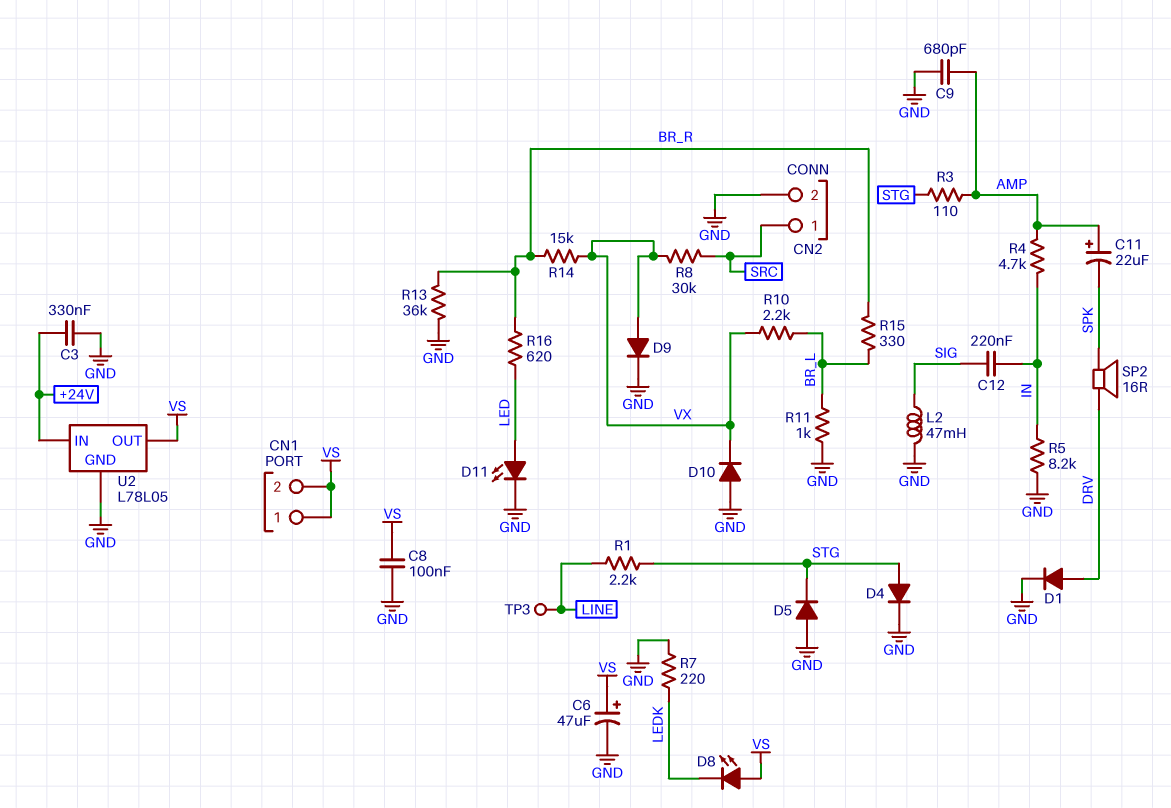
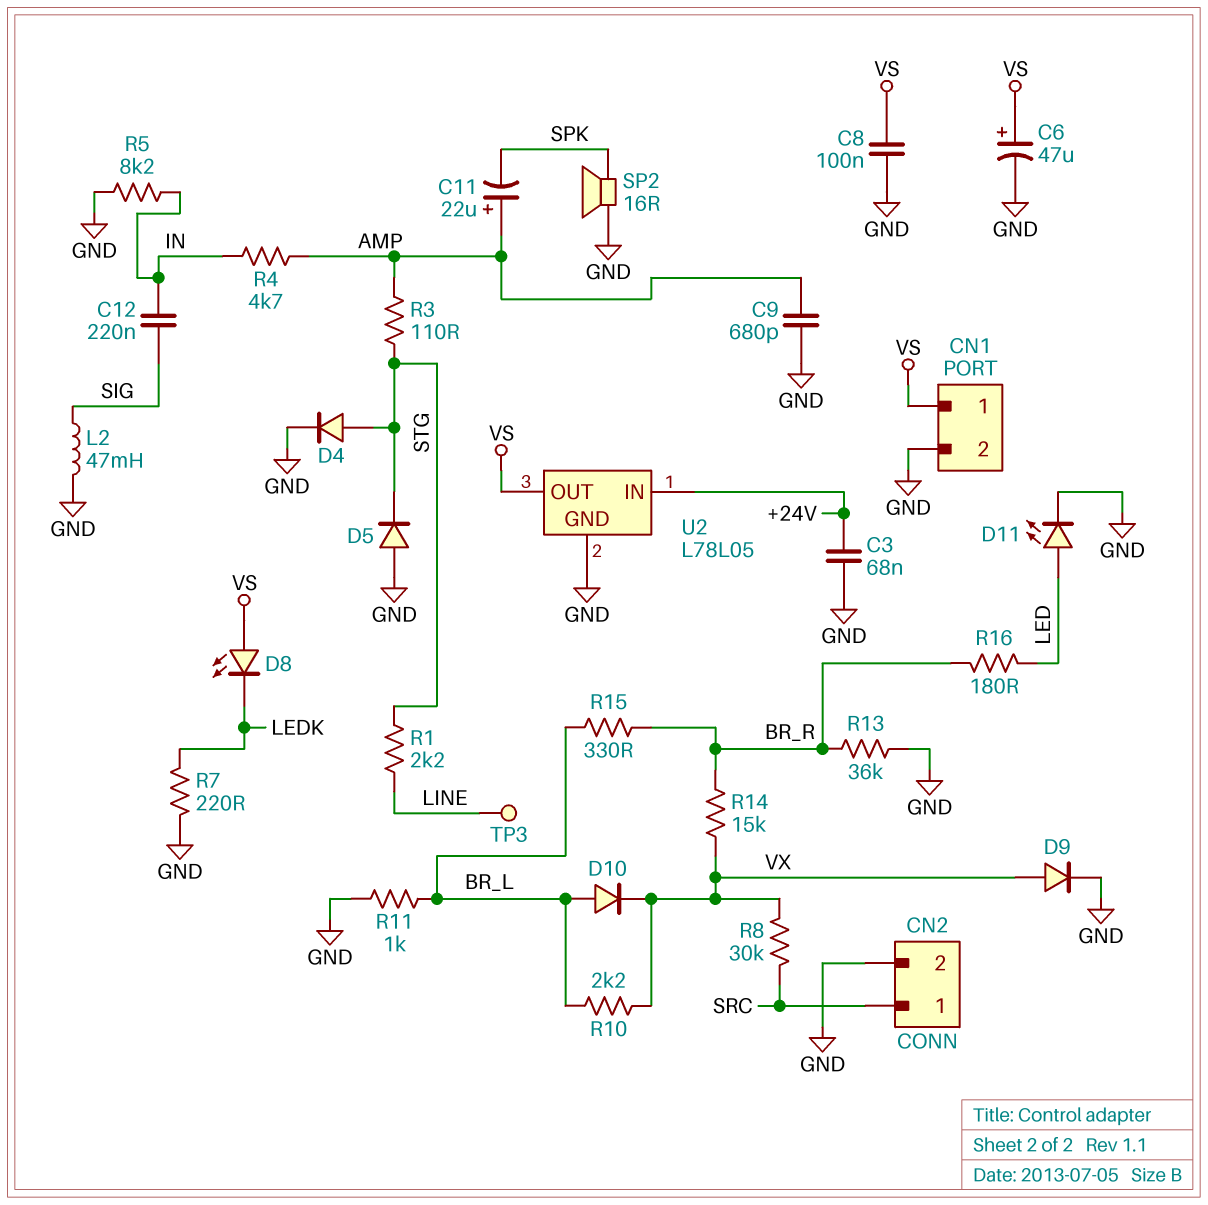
C3: 330nF (+24V, GND) -> 68nF (+24V, GND)
CN1 pin 2: VS -> GND
D1: diode (A DRV, K GND) -> none
D10: diode (A GND, K VX) -> diode (A BR_L, K VX)
R16: 620 (BR_R, LED) -> 180 (BR_R, LED)
SP2: speaker 16R (DRV, SPK) -> speaker 16R (GND, SPK)

